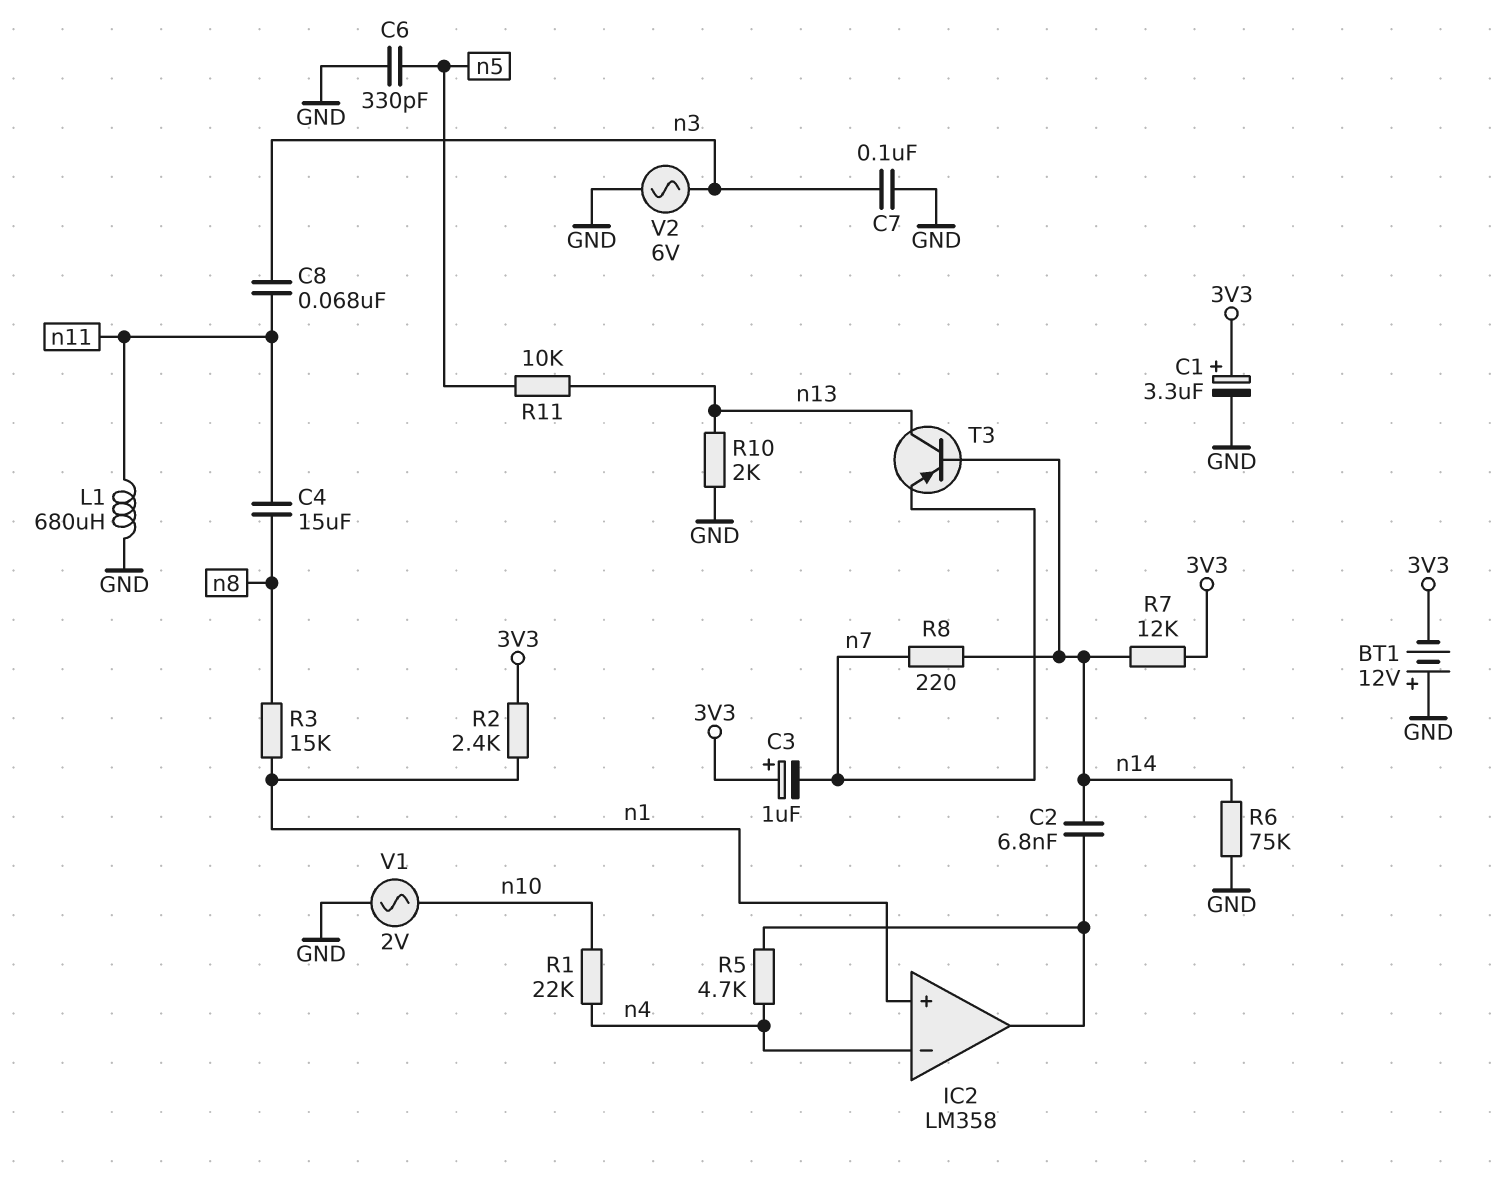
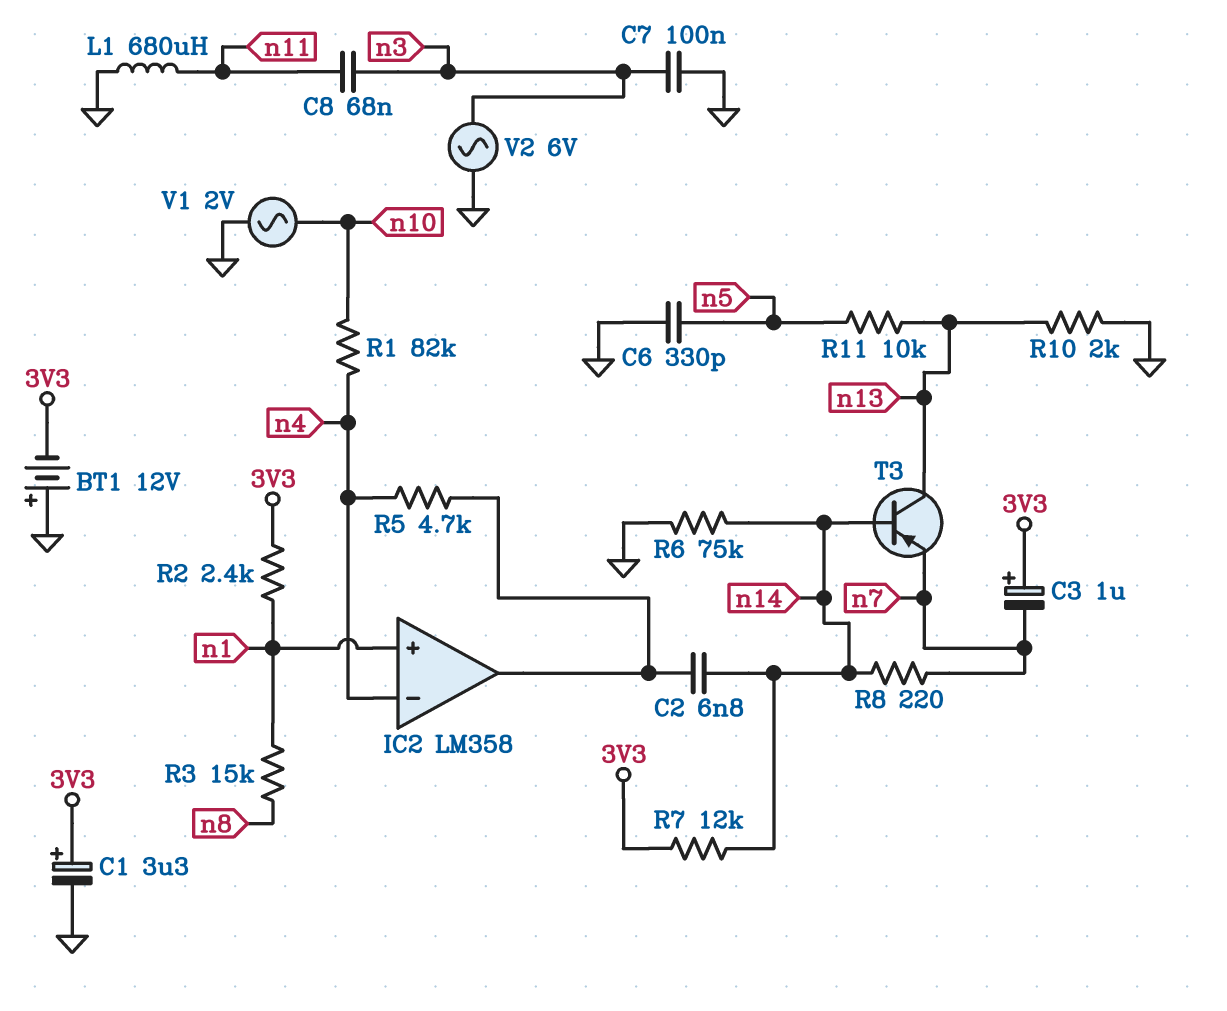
C4: 15uF (n8, n11) -> none
R1: 22k (n4, n10) -> 82k (n4, n10)

